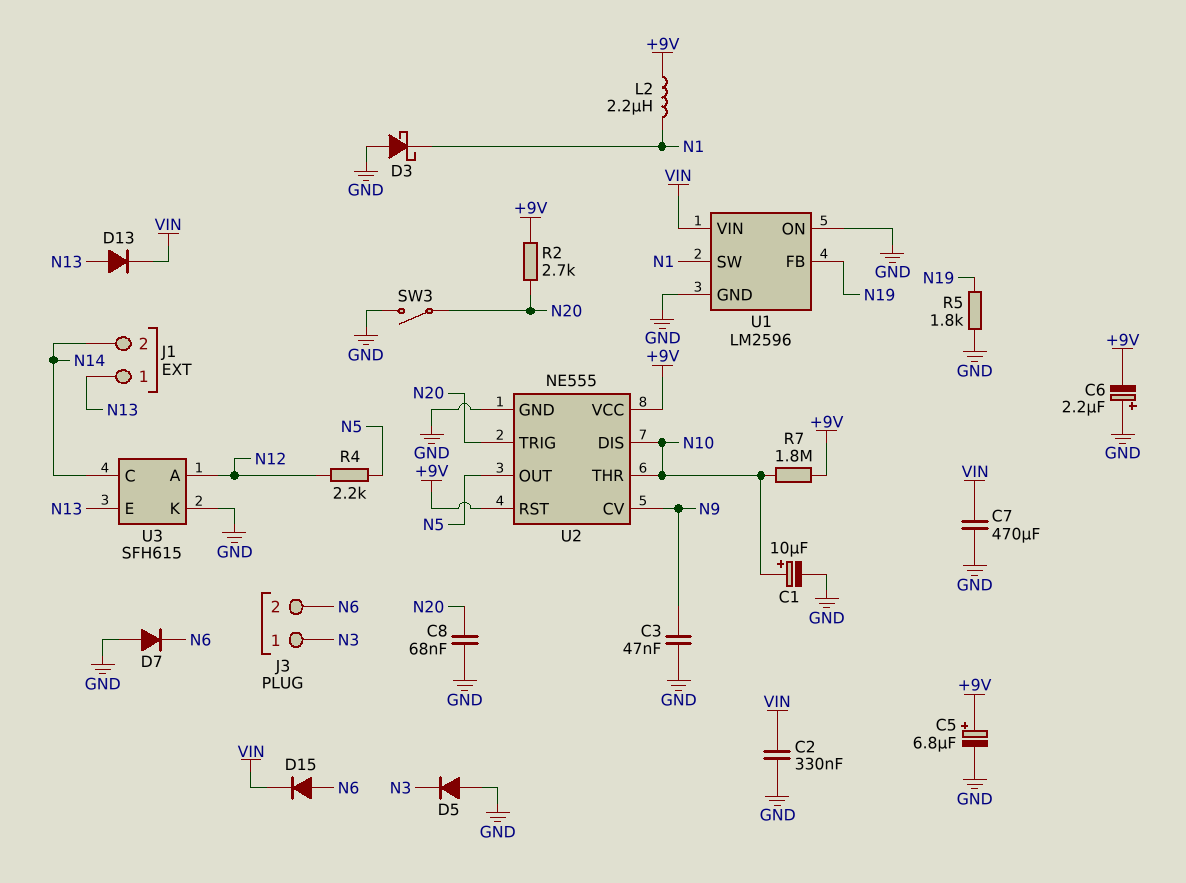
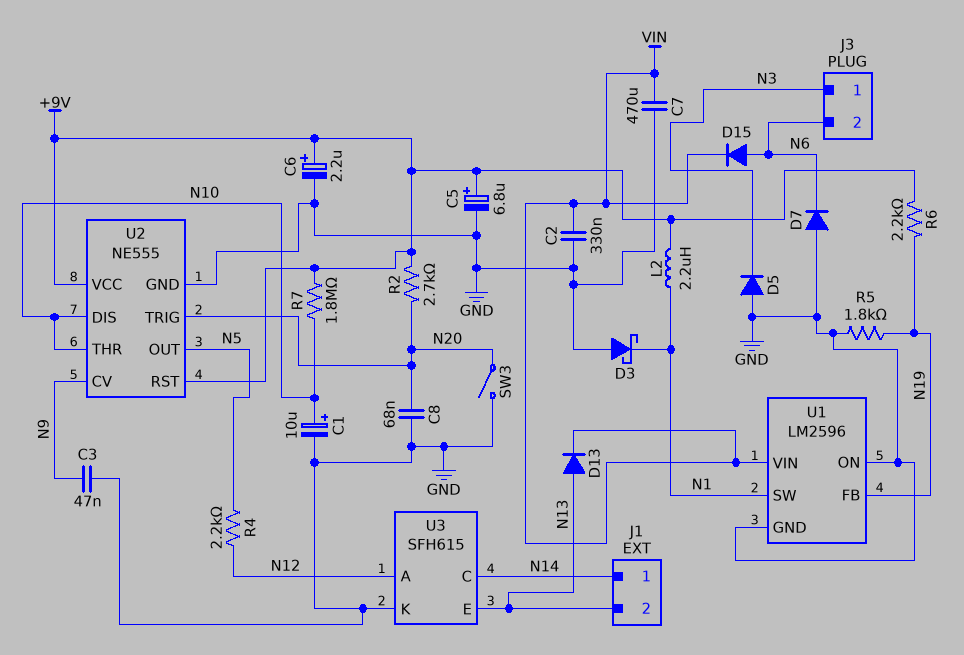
C6: 2.2uF (plus GND, minus +9V) -> 2.2uF (plus +9V, minus GND)
J1 pin 1: N13 -> N14
J1 pin 2: N14 -> N13
R6: none -> 2.2k (+9V, N19)

